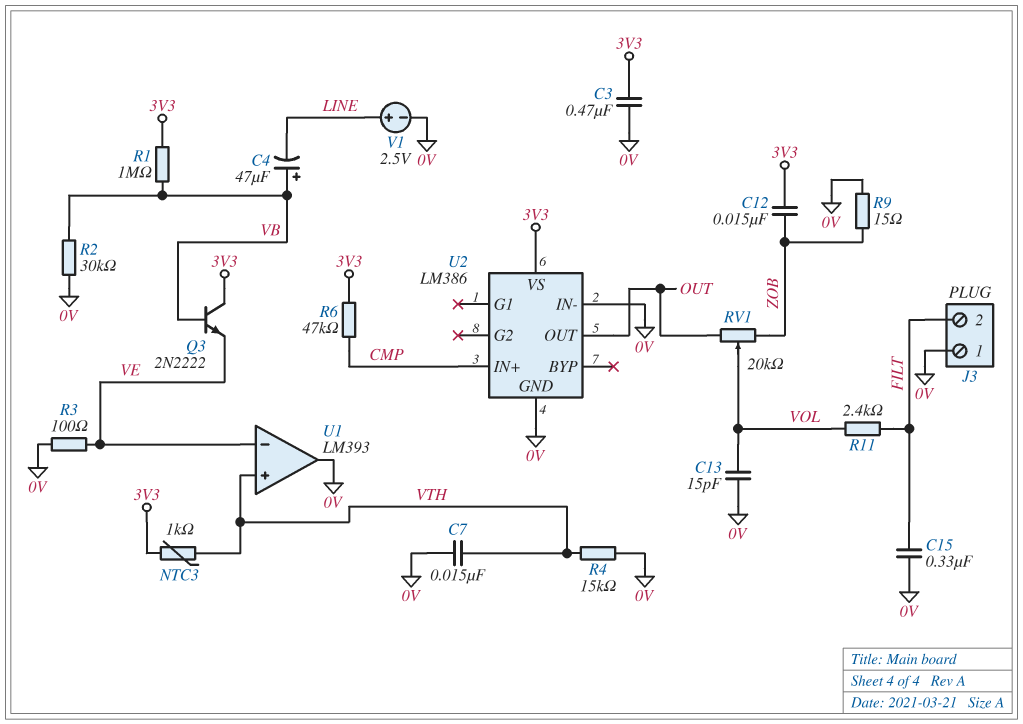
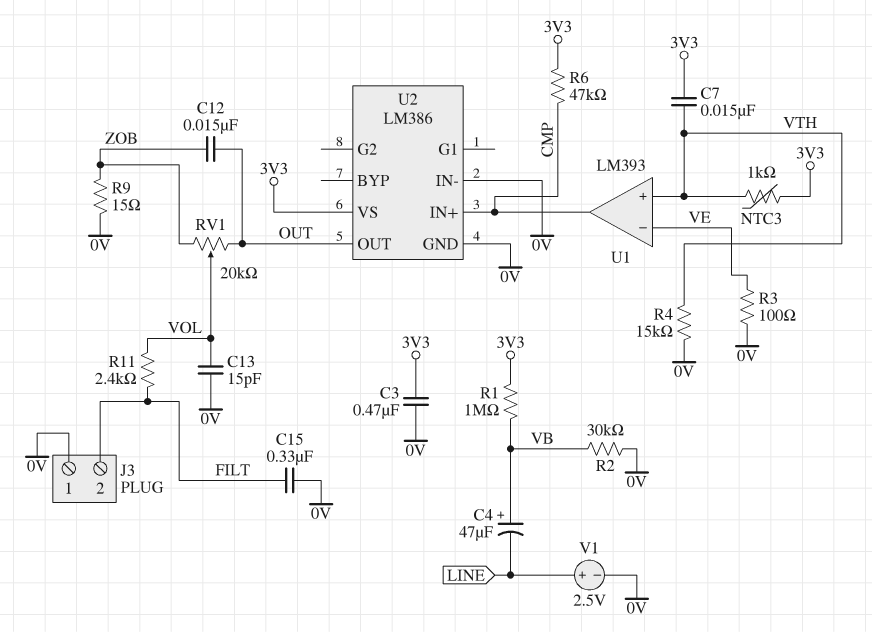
C7: 15nF (0V, VTH) -> 15nF (3V3, VTH)
C12: 15nF (3V3, ZOB) -> 15nF (OUT, ZOB)
Q3: NPN 2N2222 (B VB, C 3V3, E VE) -> none
U1 pin out: 0V -> CMP

